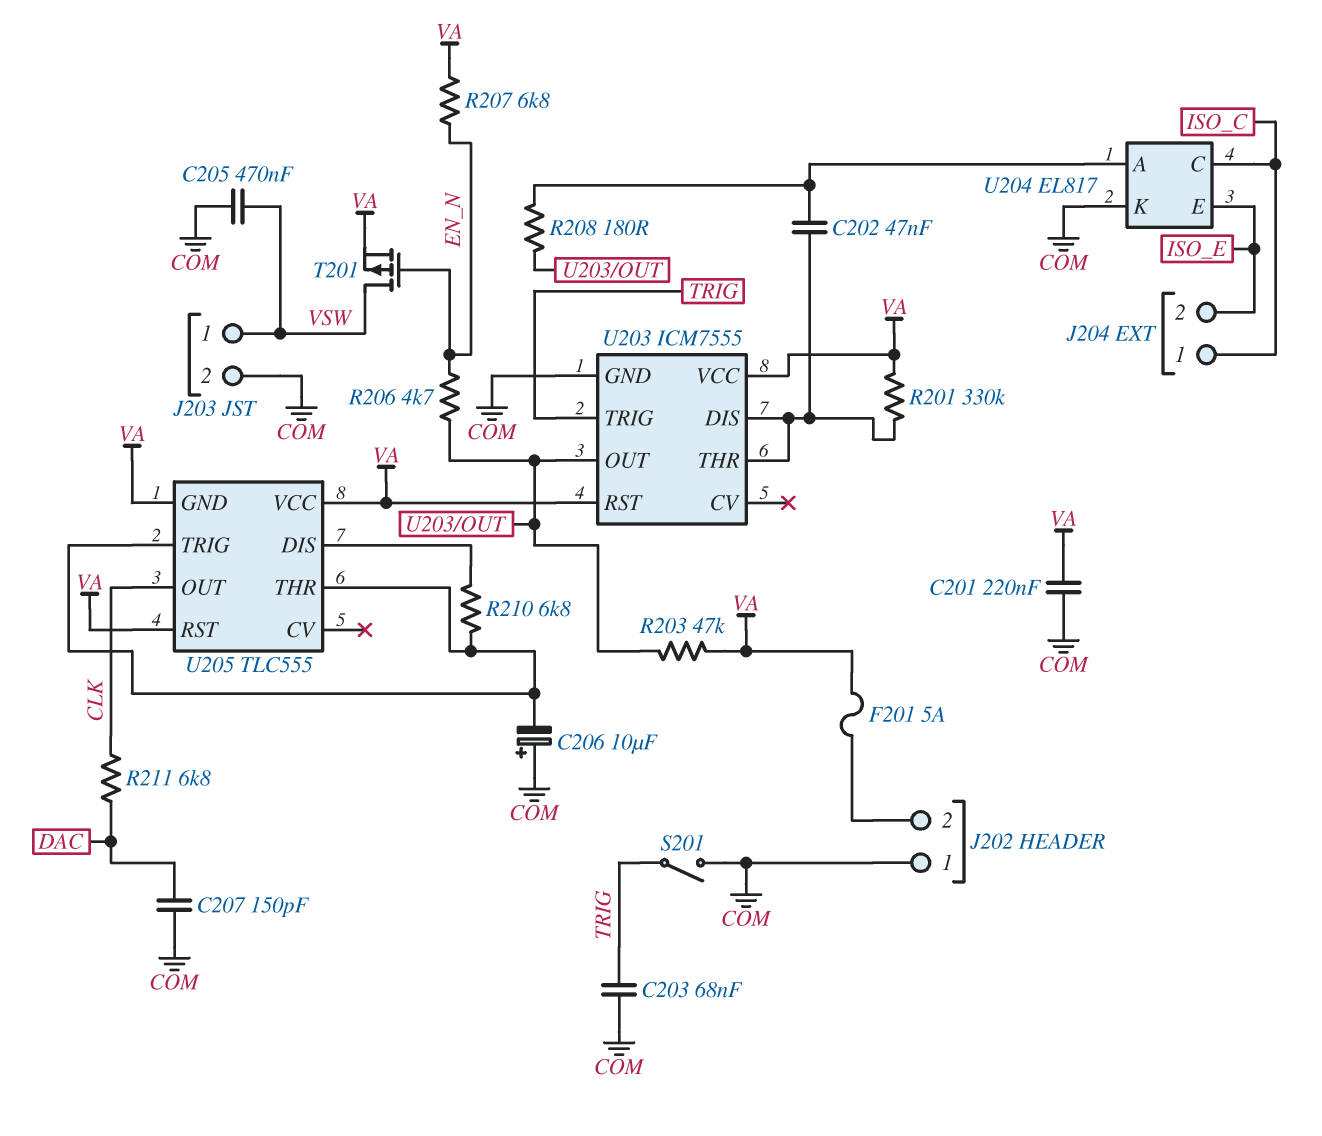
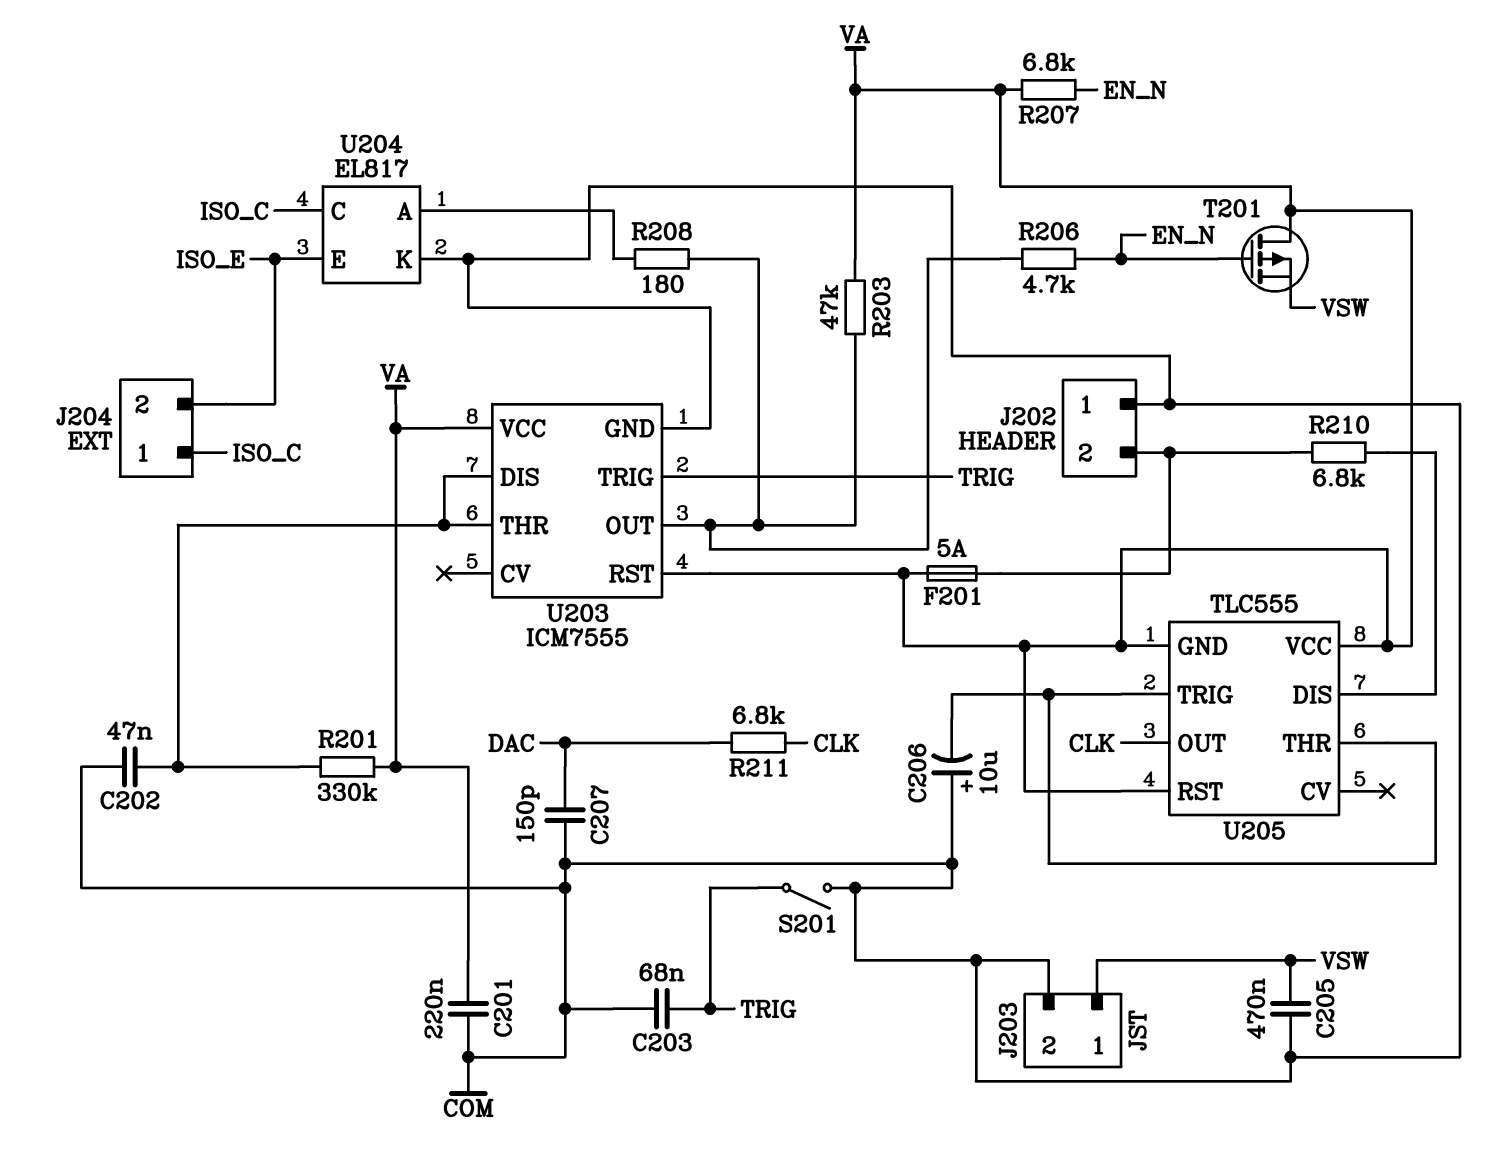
C202: 47nF (U203/DIS, U204/A) -> 47nF (COM, U203/DIS)
R210: 6.8k (U205/DIS, U205/THR) -> 6.8k (J202/2, U205/DIS)
T201: PMOS (G EN_N, D VSW, S VA) -> PMOS (G EN_N, D VA, S VSW)

